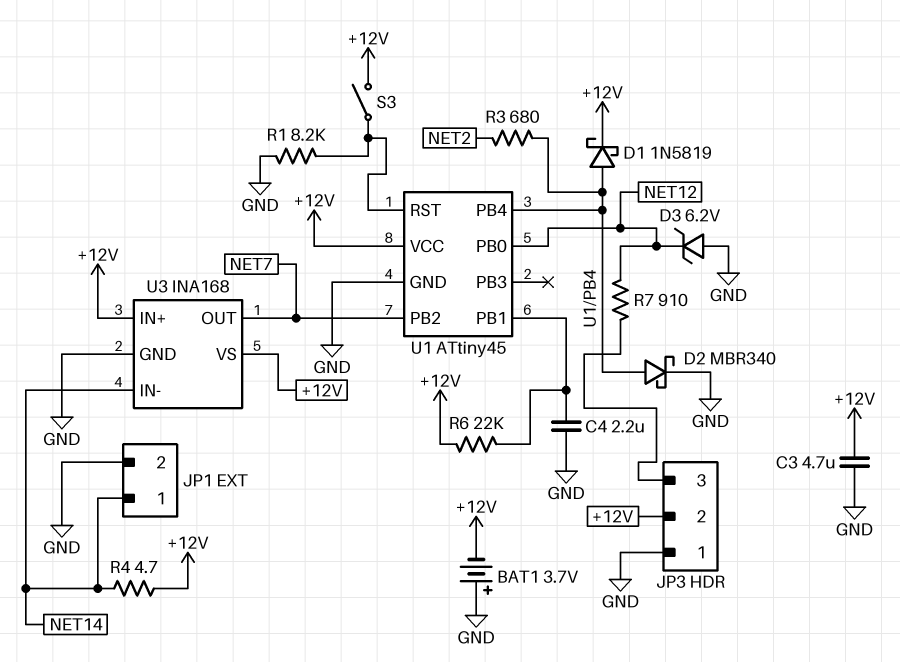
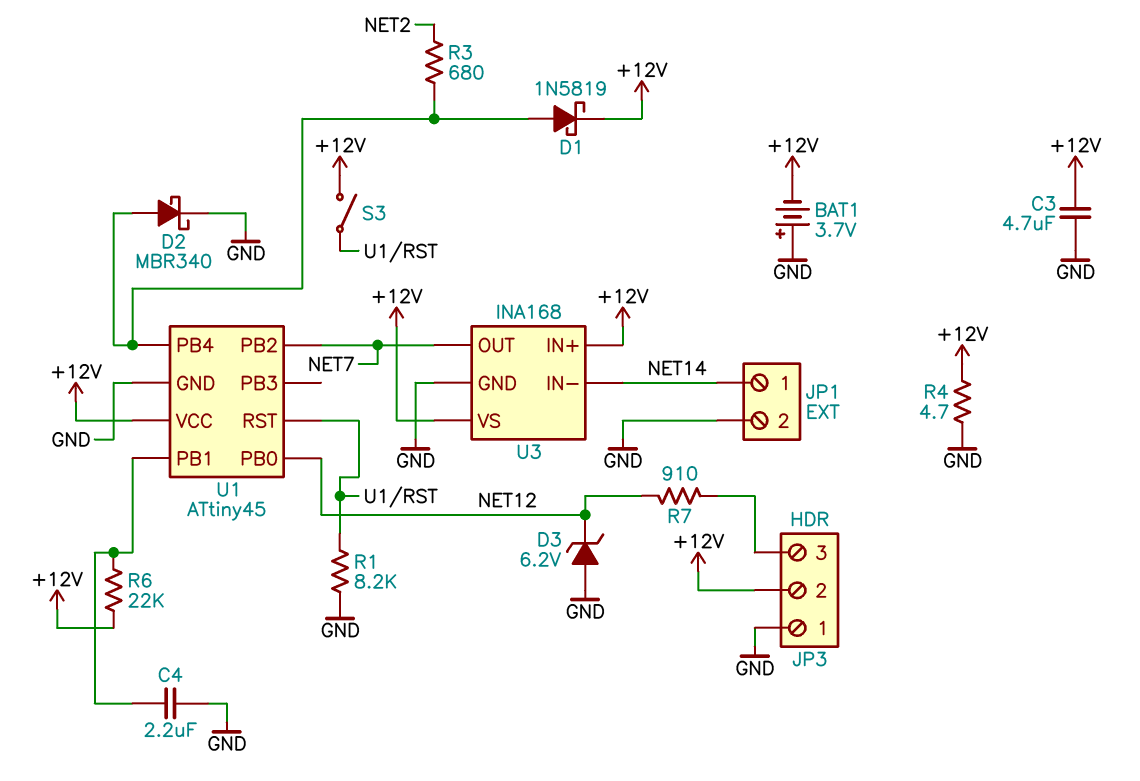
R4: 4.7 (+12V, NET14) -> 4.7 (+12V, GND)

